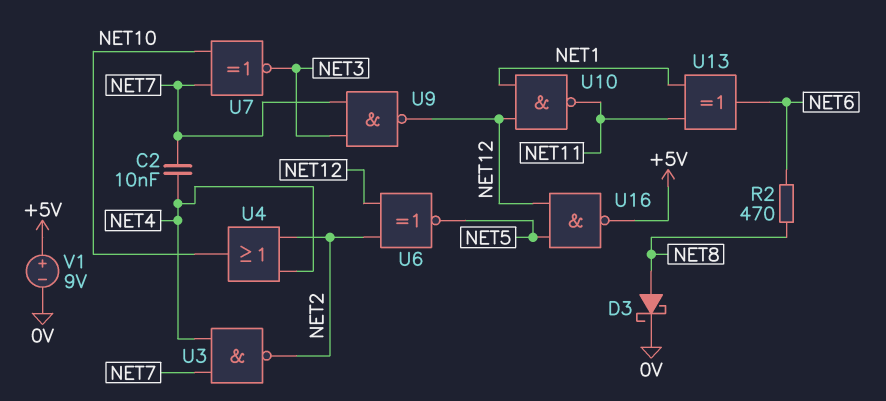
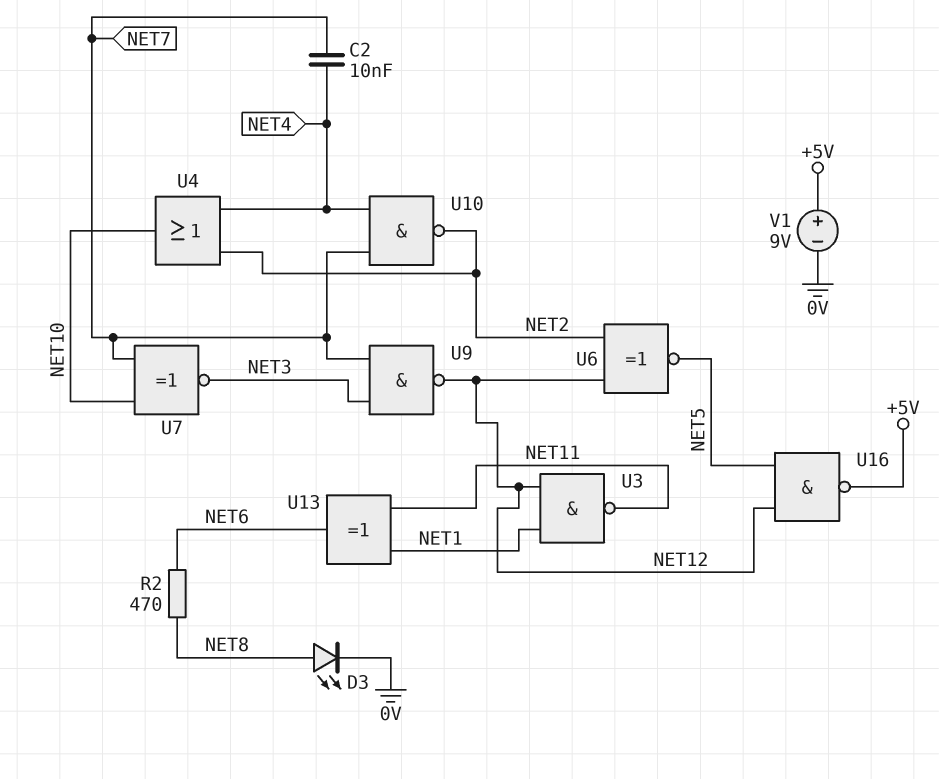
D3: schottky (A NET8, K 0V) -> LED (A NET8, K 0V)
U3: NAND (in NET4, in NET7, out NET2) -> NAND (in NET1, in NET12, out NET11)
U10: NAND (in NET1, in NET12, out NET11) -> NAND (in NET4, in NET7, out NET2)

